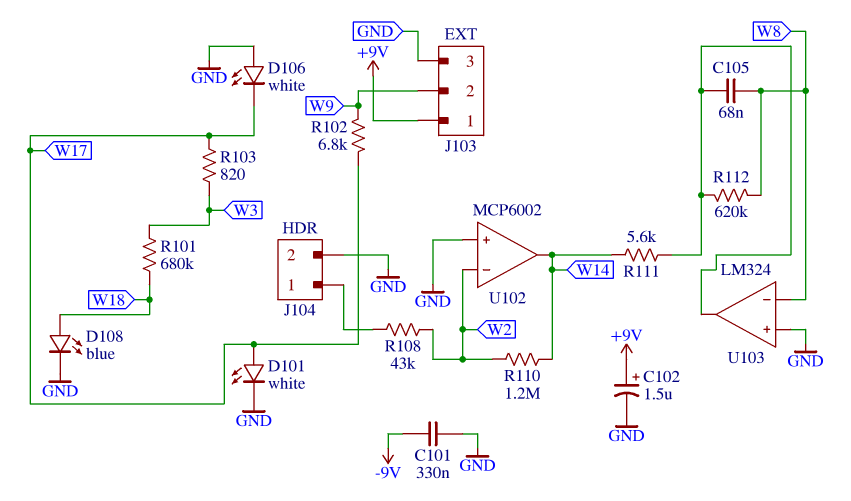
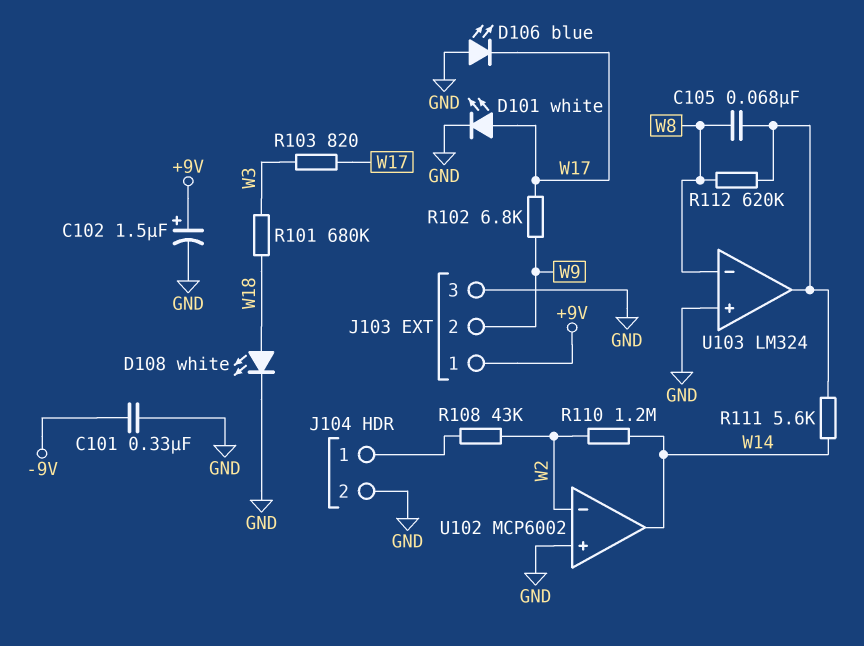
D106: LED white (A GND, K W17) -> LED blue (A GND, K W17)
D108: LED blue (A W18, K GND) -> LED white (A W18, K GND)

